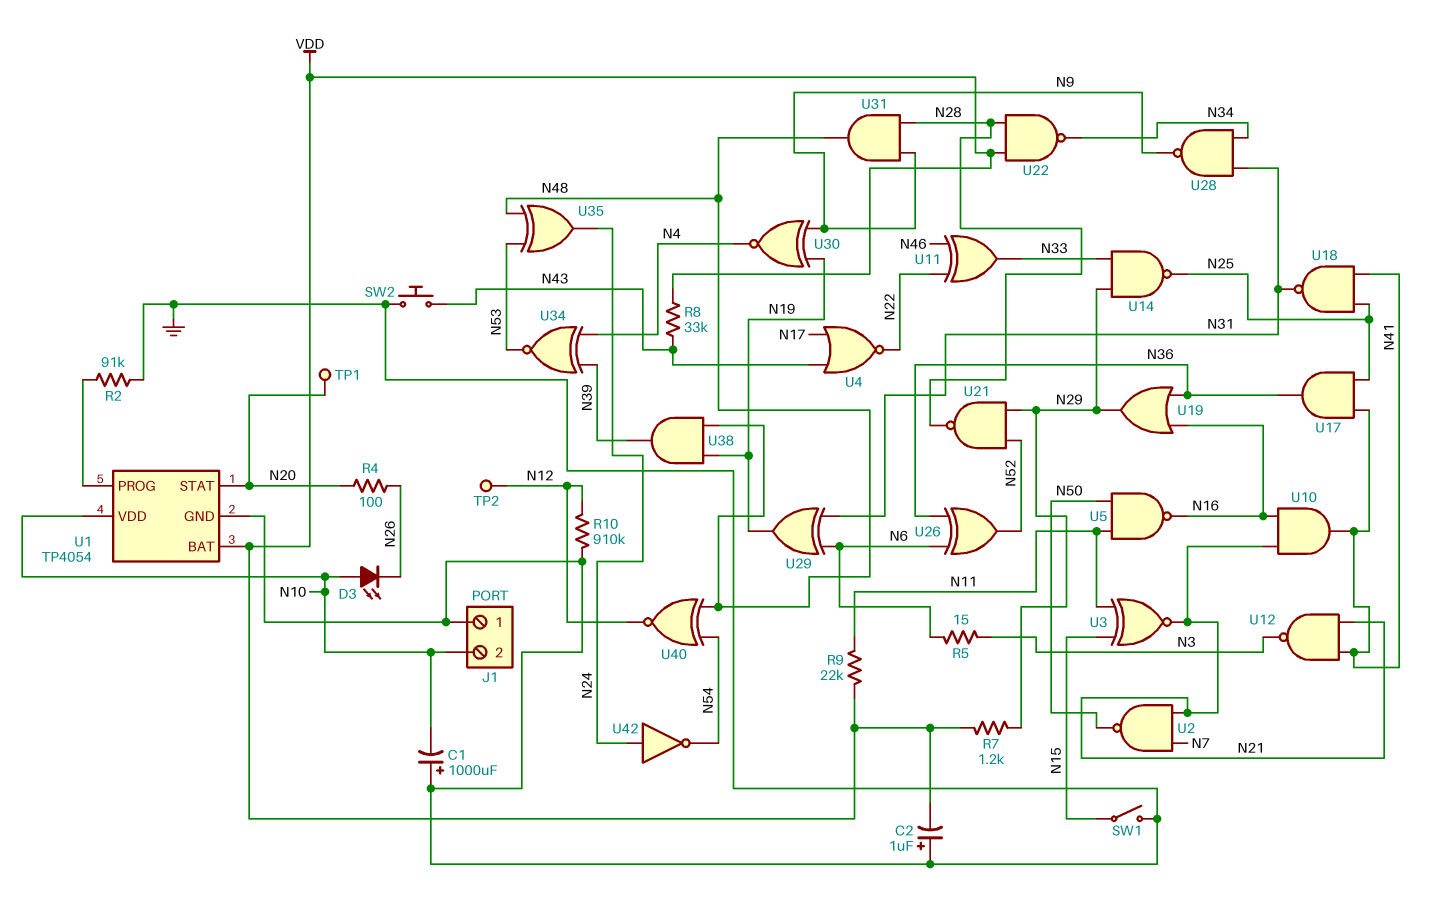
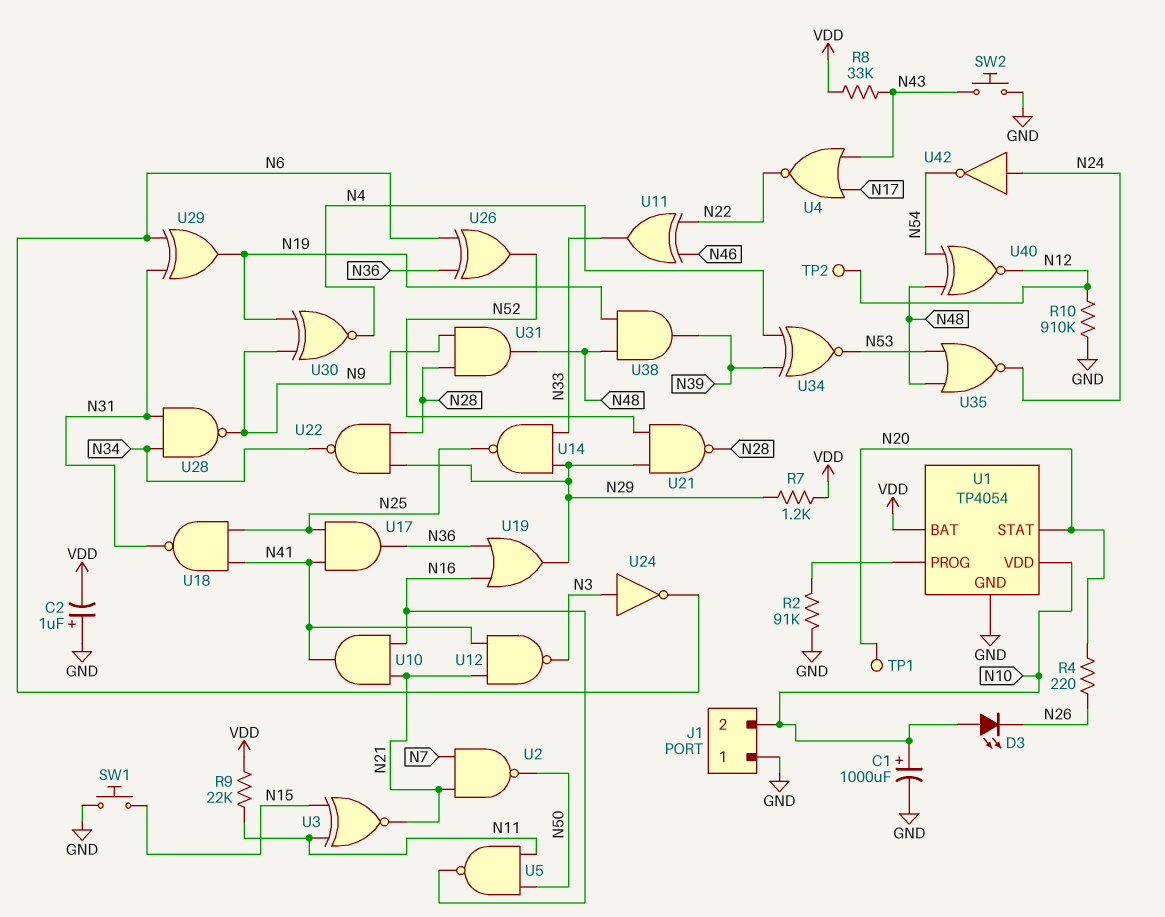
C1: 1000uF (plus GND, minus N10) -> 1000uF (plus N10, minus GND)
R4: 100 (N20, N26) -> 220 (N20, N26)
R5: 15 (N3, N6) -> none
SW1: switch (GND, N15) -> button (GND, N15)
U22: NAND (in N28, in VDD, out N34) -> NAND (in N28, in N29, out N34)
U24: none -> NOT (in N3, out N6)
U35: XOR (in N48, in N53, out N24) -> NOR (in N48, in N53, out N24)

